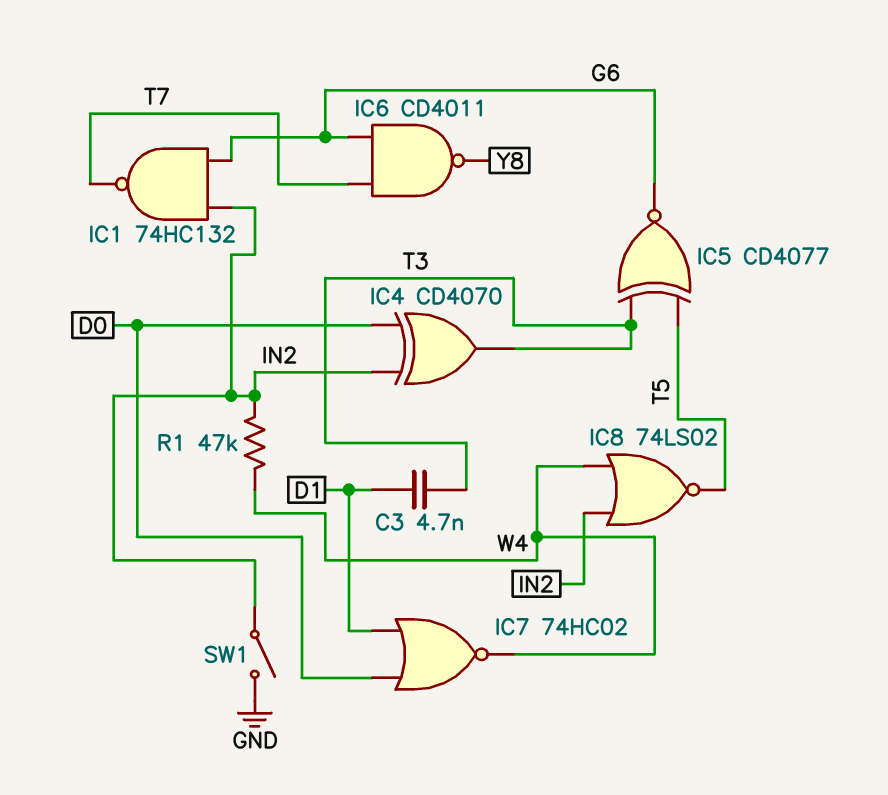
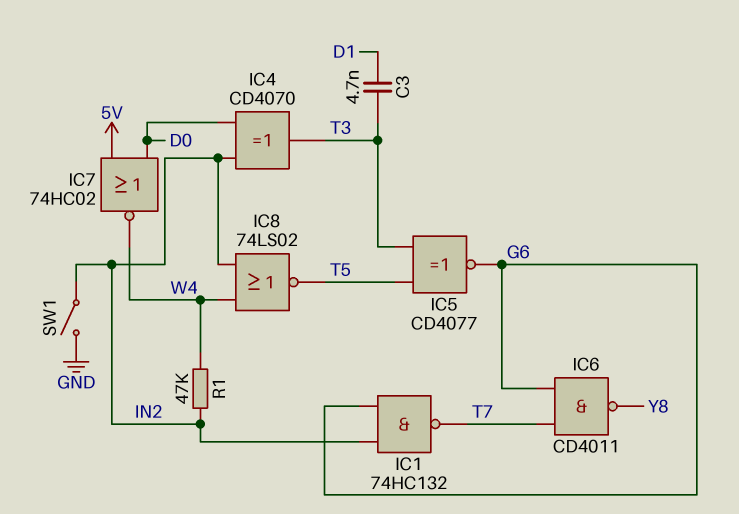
IC7: NOR 74HC02 (in D0, in D1, out W4) -> NOR 74HC02 (in 5V, in D0, out W4)

